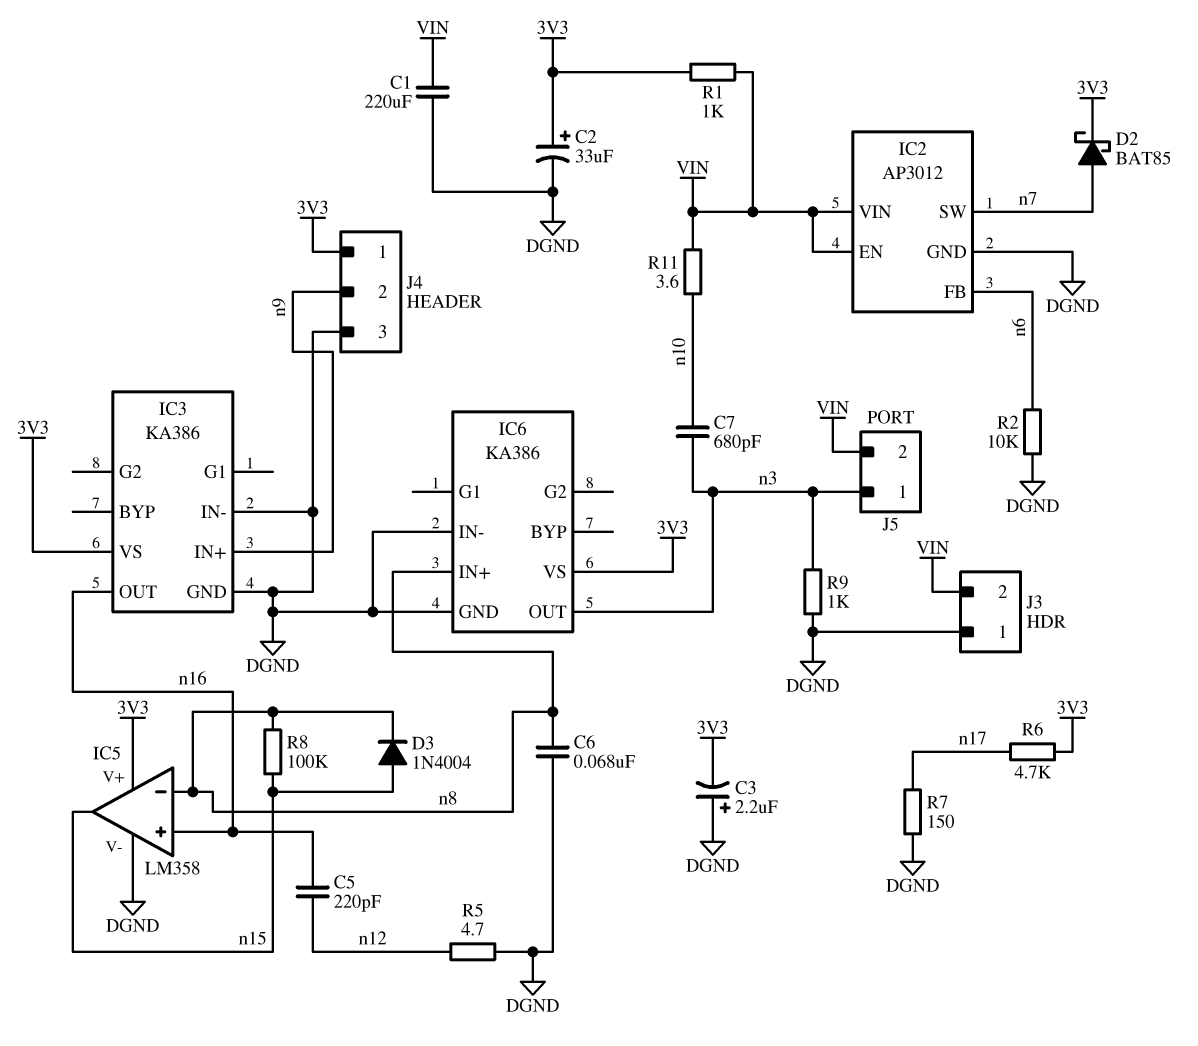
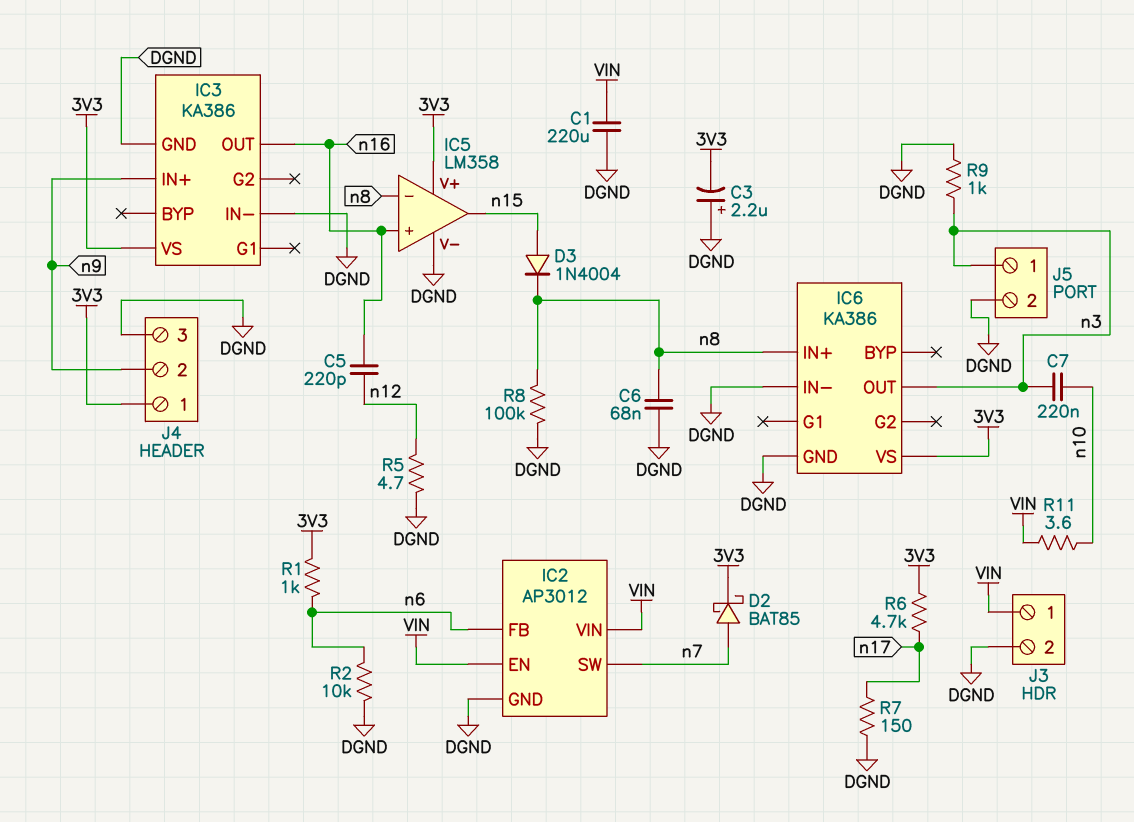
C2: 33uF (plus 3V3, minus DGND) -> none
C7: 680pF (n3, n10) -> 220nF (n3, n10)
J3 pin 1: DGND -> VIN
J3 pin 2: VIN -> DGND
J5 pin 2: VIN -> DGND
R1: 1k (3V3, VIN) -> 1k (3V3, n6)
R8: 100k (n8, n15) -> 100k (DGND, n8)

